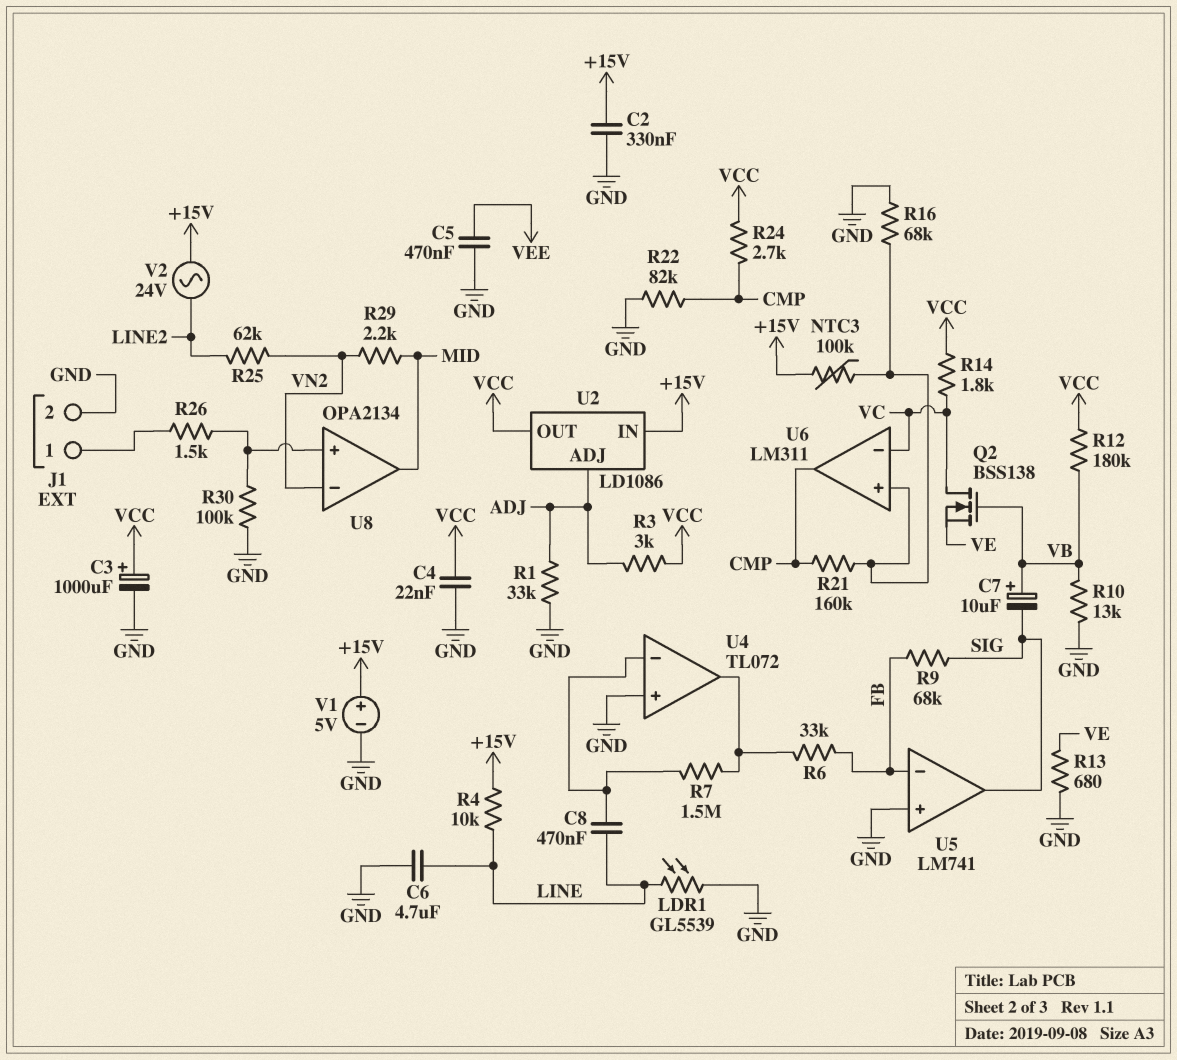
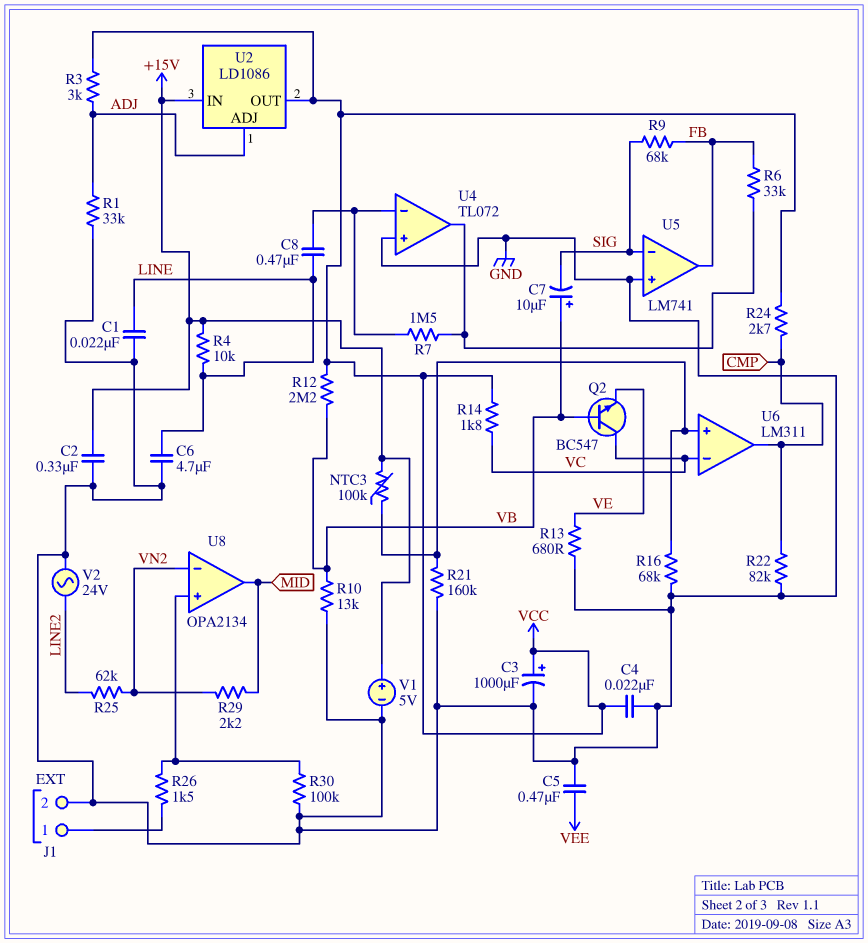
C1: none -> 22nF (GND, LINE)
LDR1: GL5539 (GND, LINE) -> none
Q2: NMOS BSS138 (G VB, D VC, S VE) -> NPN BC547 (B VB, C VC, E VE)
R12: 180k (VB, VCC) -> 2.2M (VB, VCC)
R21: 160k (CMP, U6/in+) -> 160k (GND, U6/in+)
U5 pin in-: FB -> SIG
U5 pin out: SIG -> FB
V2: AC 24V (+15V, LINE2) -> AC 24V (GND, LINE2)

